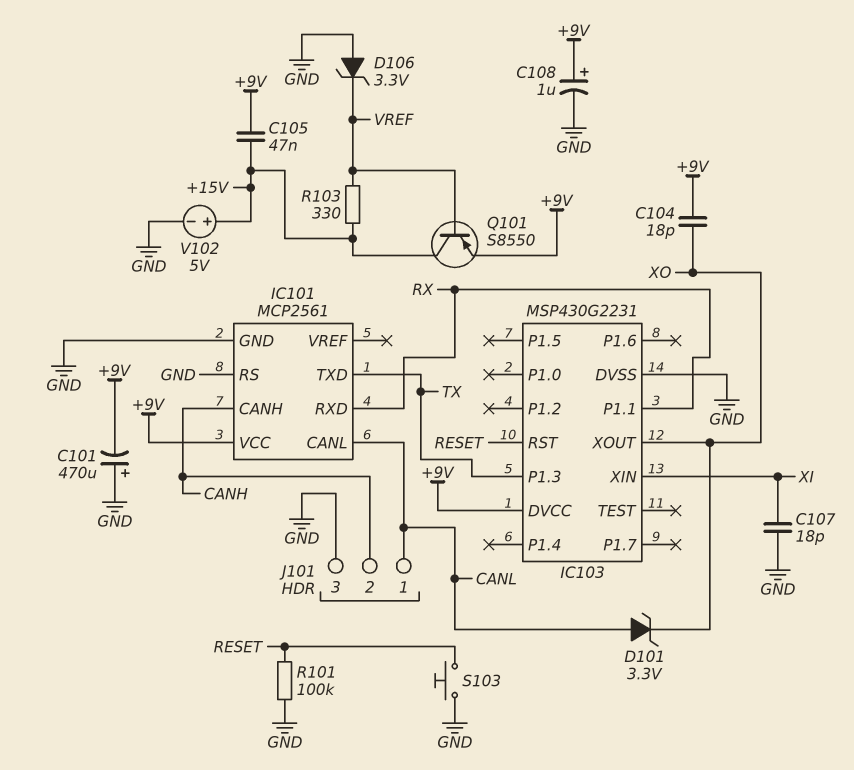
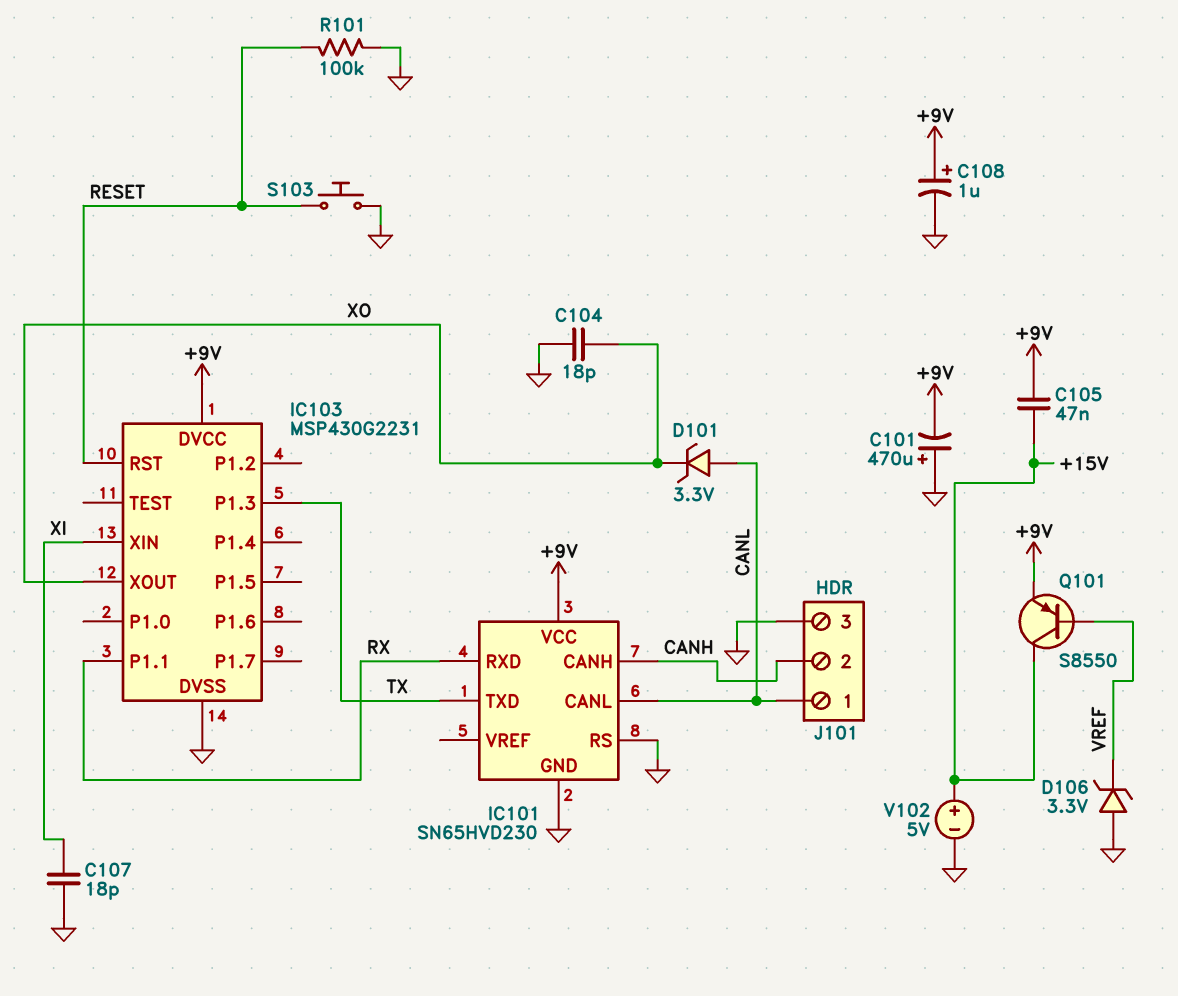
C104: 18pF (+9V, XO) -> 18pF (GND, XO)
IC101: MCP2561 -> SN65HVD230
R103: 330 (+15V, VREF) -> none

